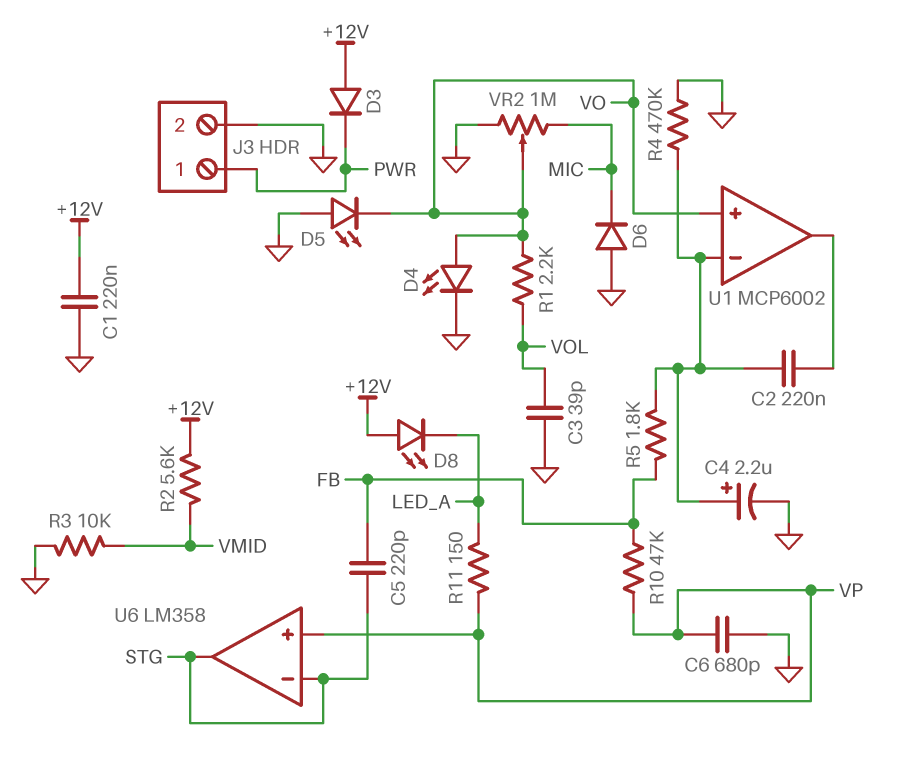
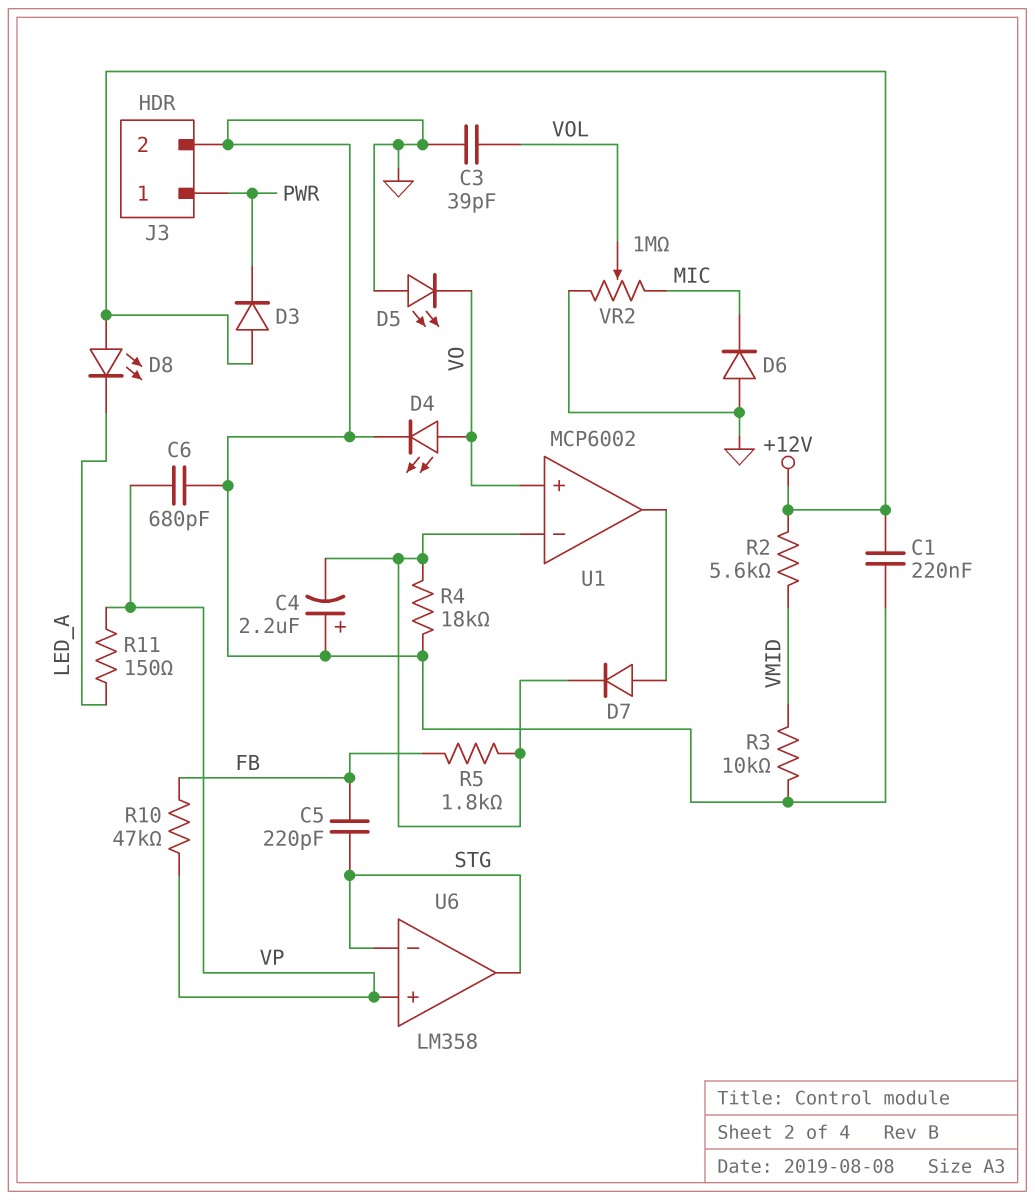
C2: 220nF (U1/in-, U1/out) -> none
C4: 2.2uF (plus U1/in-, minus GND) -> 2.2uF (plus GND, minus U1/in-)
D7: none -> diode (A U1/out, K U1/in-)
R1: 2.2k (VO, VOL) -> none
R4: 470k (GND, U1/in-) -> 18k (GND, U1/in-)
VR2: 1M (GND, MIC, wiper VO) -> 1M (GND, MIC, wiper VOL)

